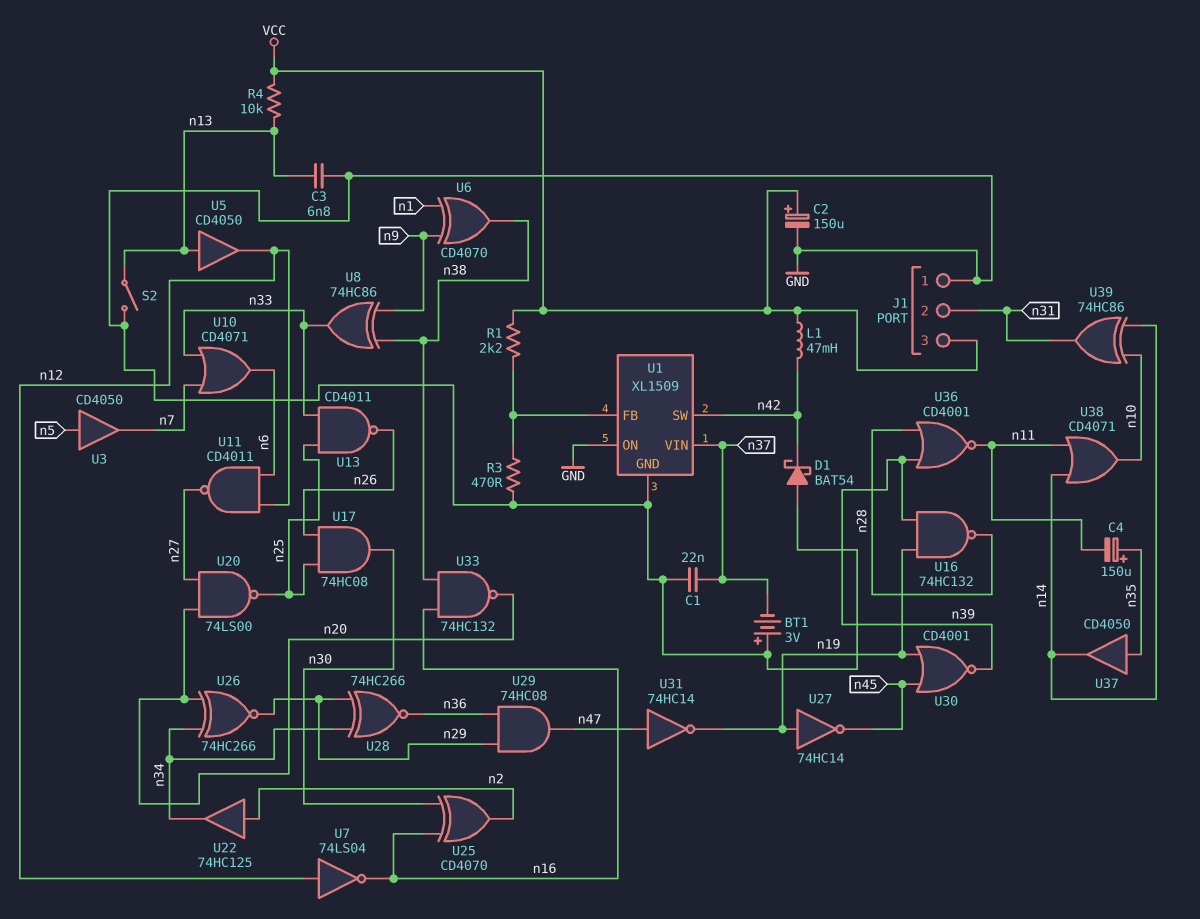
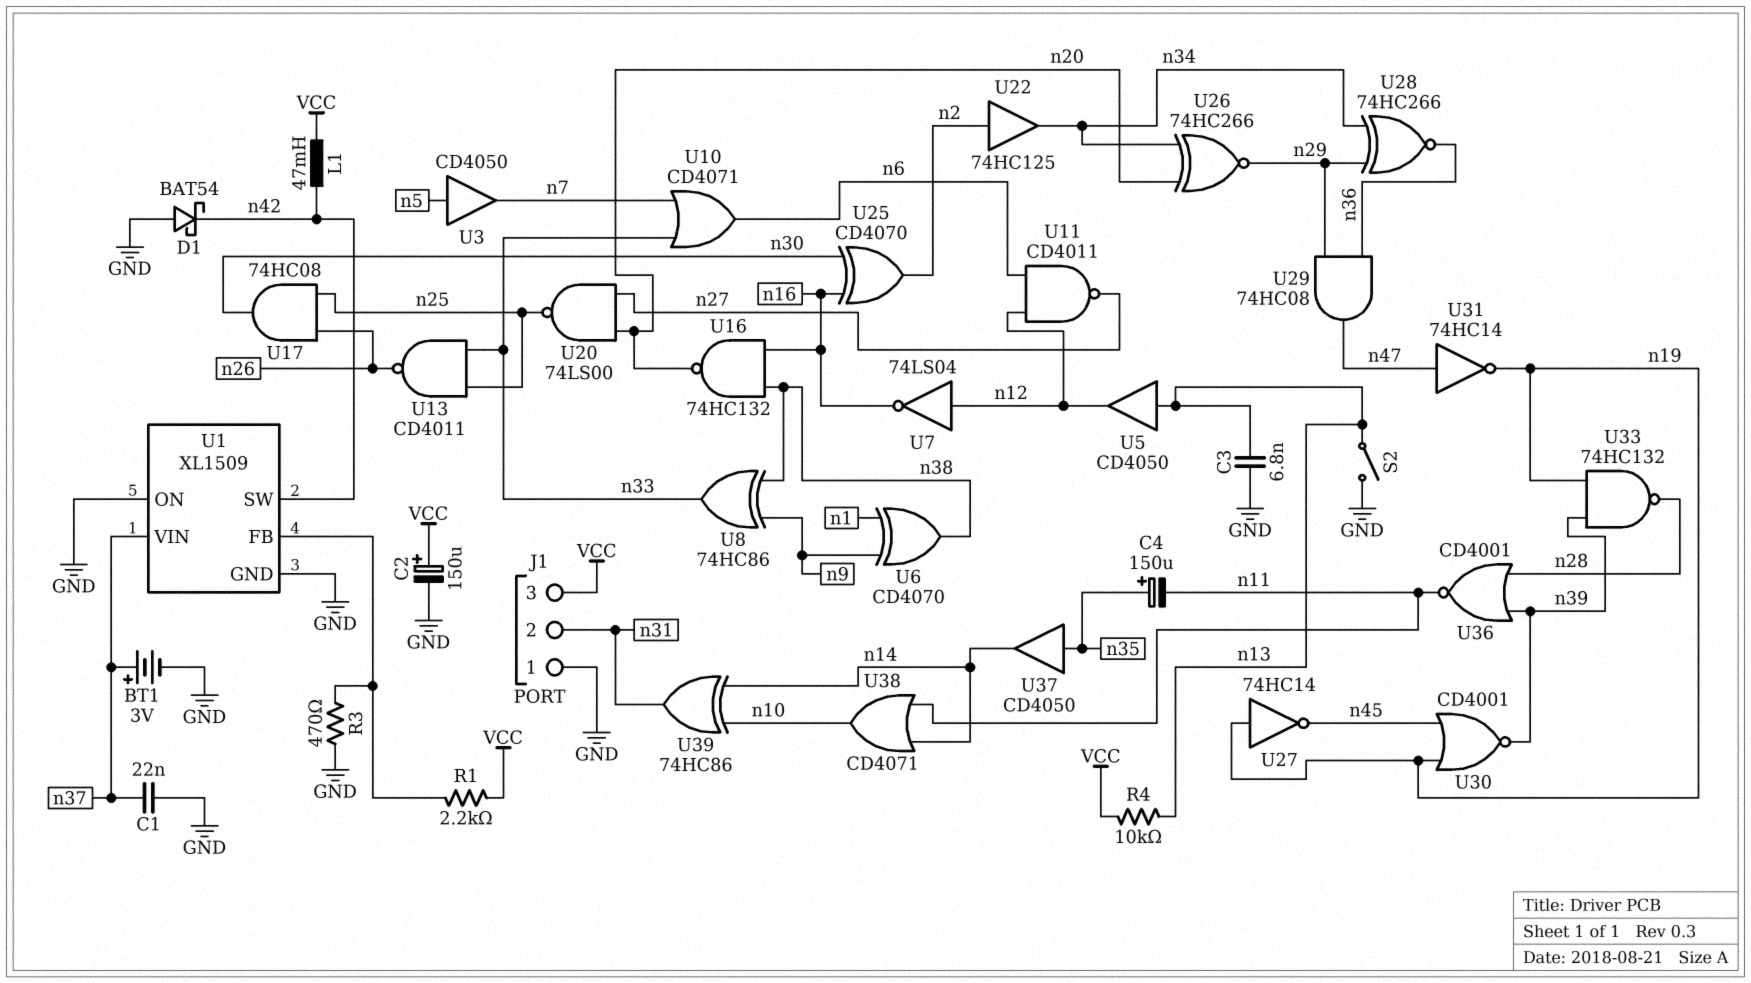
BT1: 3V (plus GND, minus n37) -> 3V (plus n37, minus GND)
U16: NAND 74HC132 (in n19, in n39, out n28) -> NAND 74HC132 (in n16, in n38, out n20)
U33: NAND 74HC132 (in n16, in n38, out n20) -> NAND 74HC132 (in n19, in n39, out n28)

